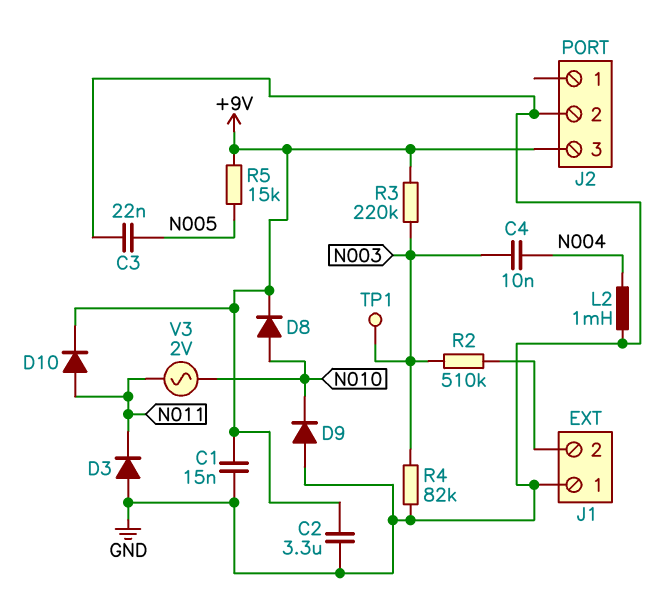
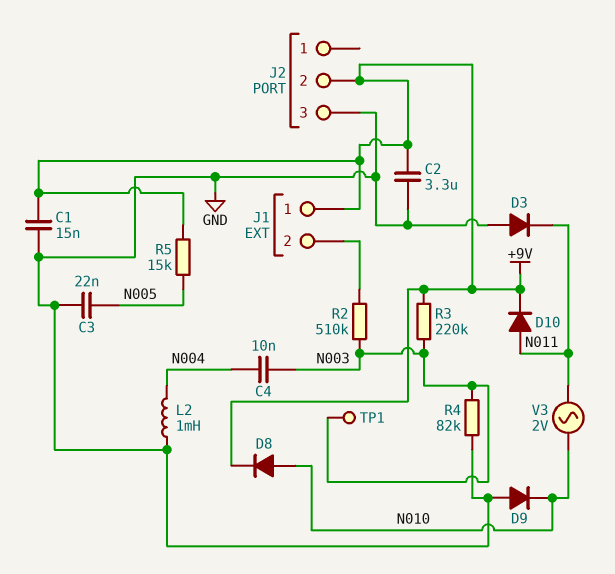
J1 pin 1: GND -> +9V
J2 pin 2: GND -> +9V
J2 pin 3: +9V -> GND

